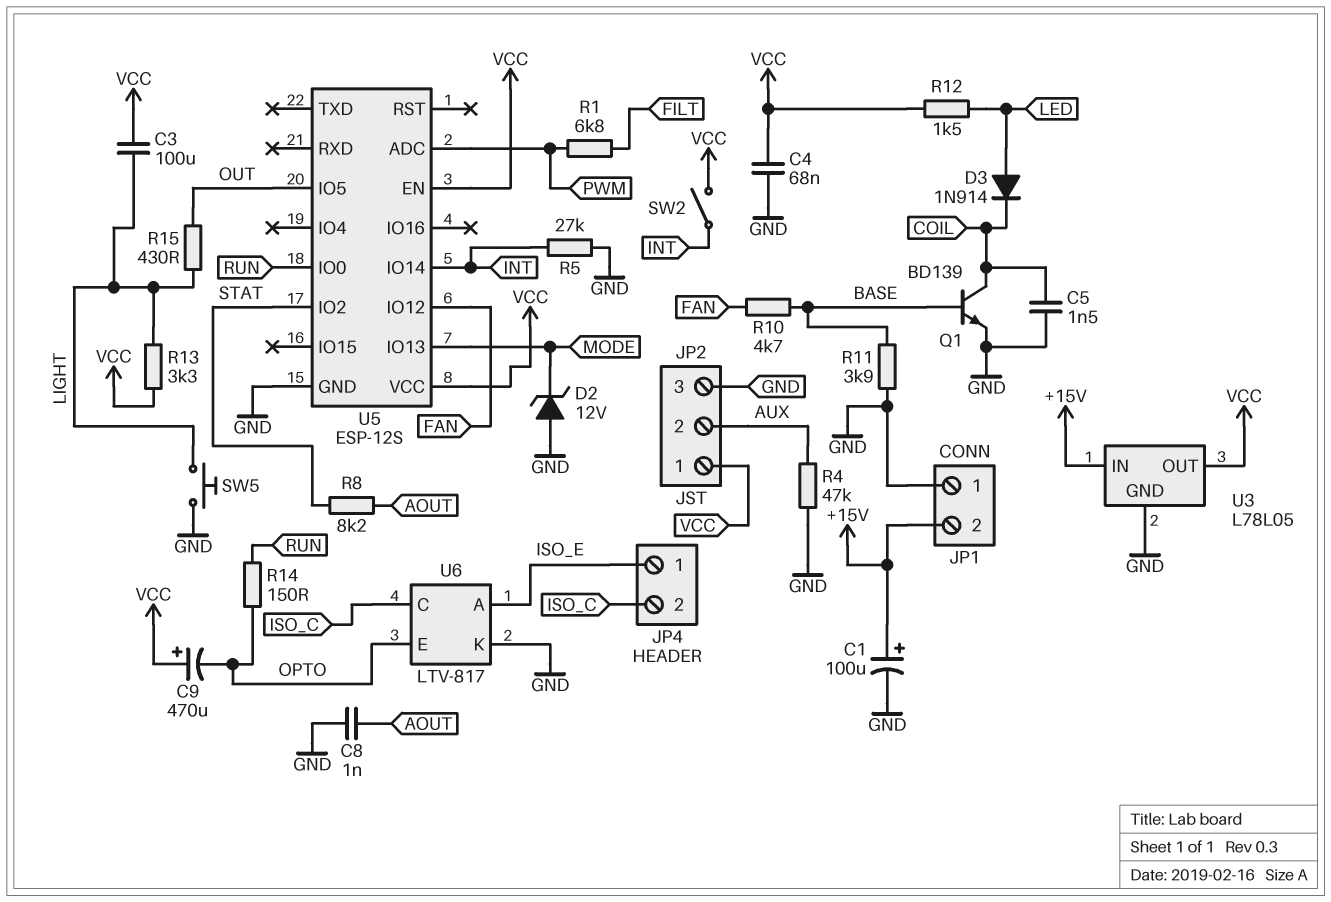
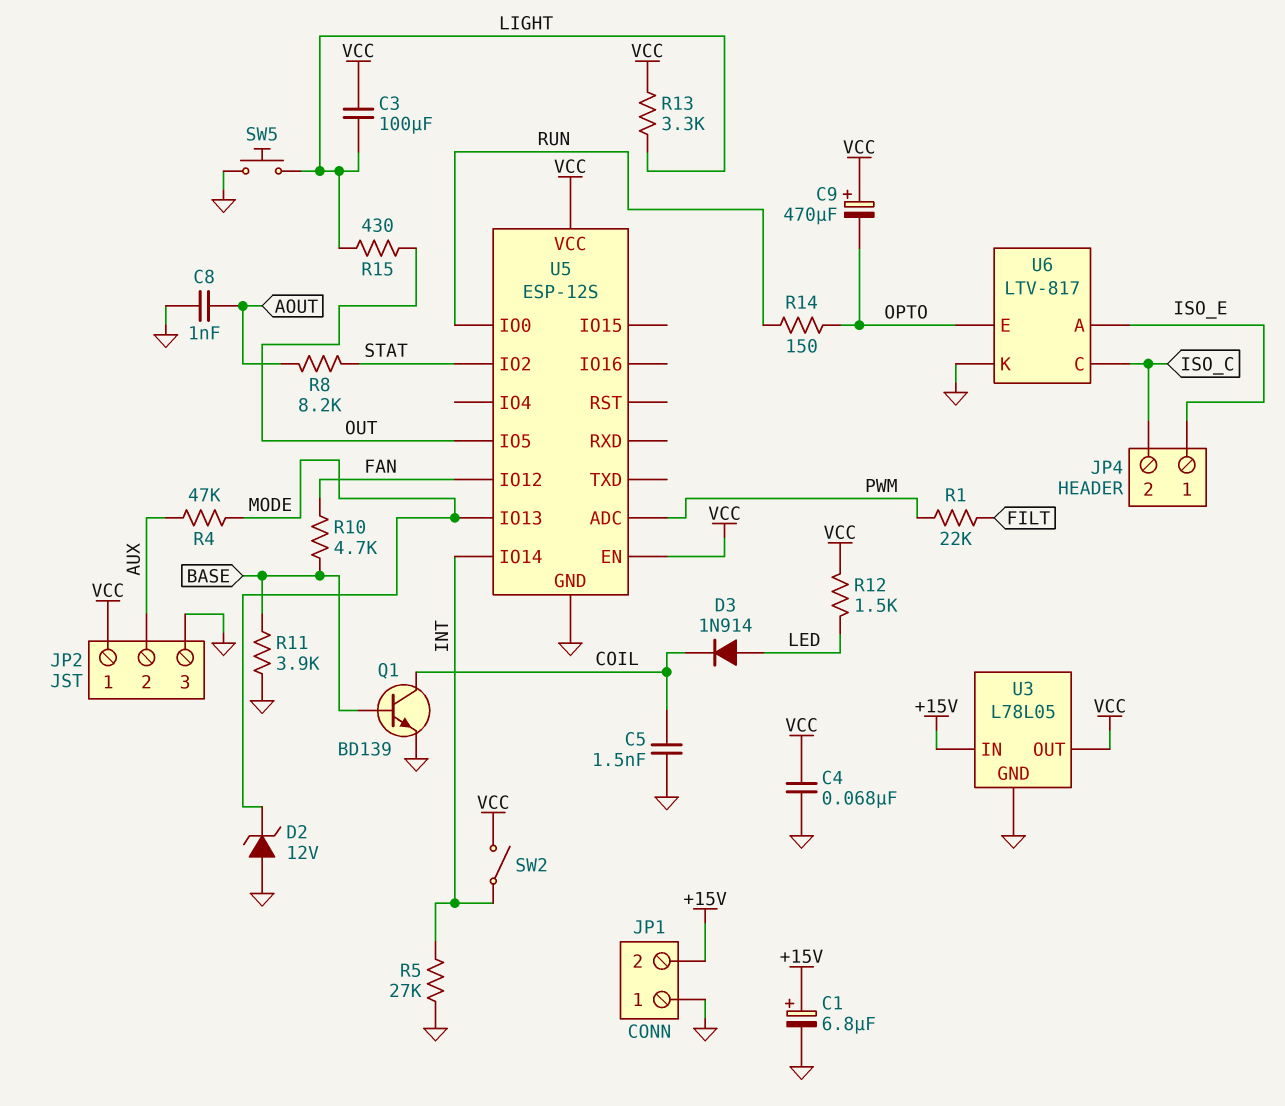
C1: 100uF (plus +15V, minus GND) -> 6.8uF (plus +15V, minus GND)
R1: 6.8k (FILT, PWM) -> 22k (FILT, PWM)
R4: 47k (AUX, GND) -> 47k (AUX, MODE)

